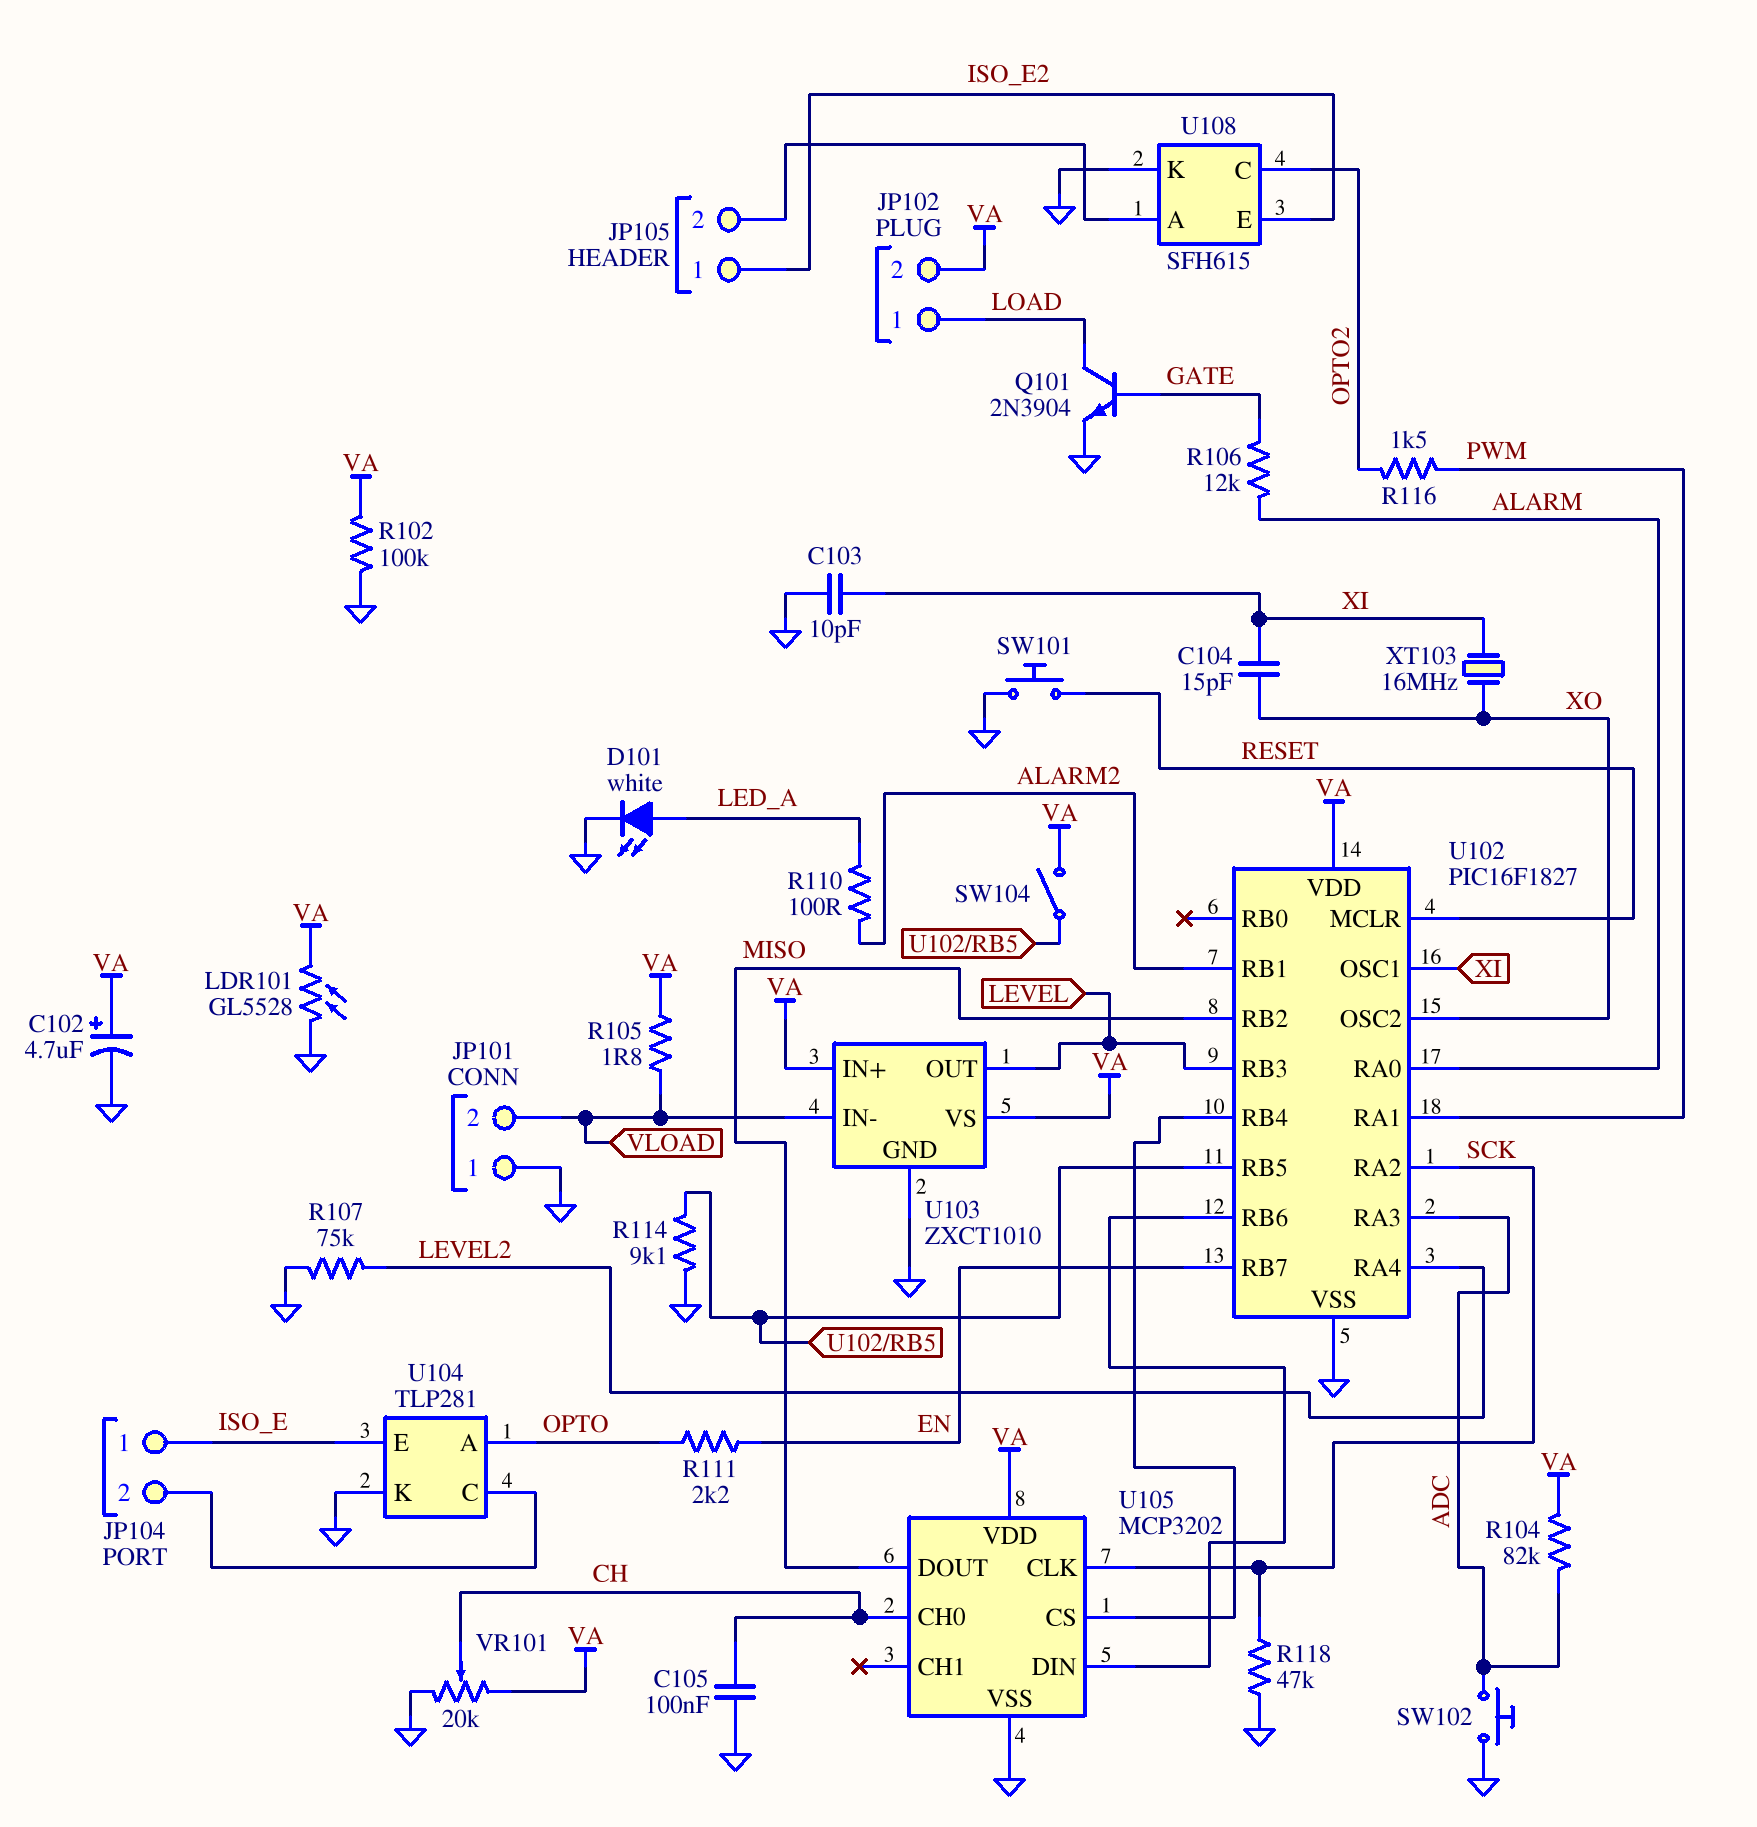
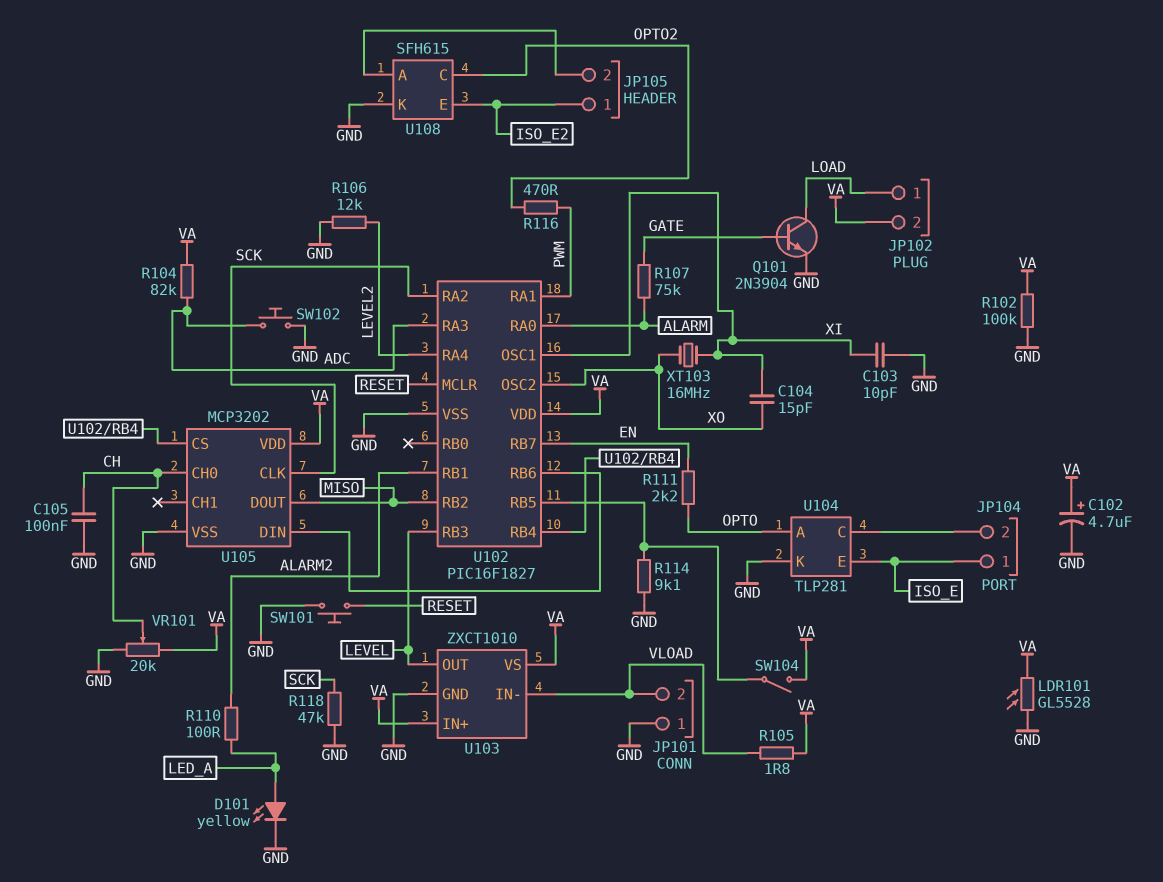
D101: LED white (A LED_A, K GND) -> LED yellow (A LED_A, K GND)
R106: 12k (ALARM, GATE) -> 12k (GND, LEVEL2)
R107: 75k (GND, LEVEL2) -> 75k (ALARM, GATE)
R116: 1.5k (OPTO2, PWM) -> 470 (OPTO2, PWM)

